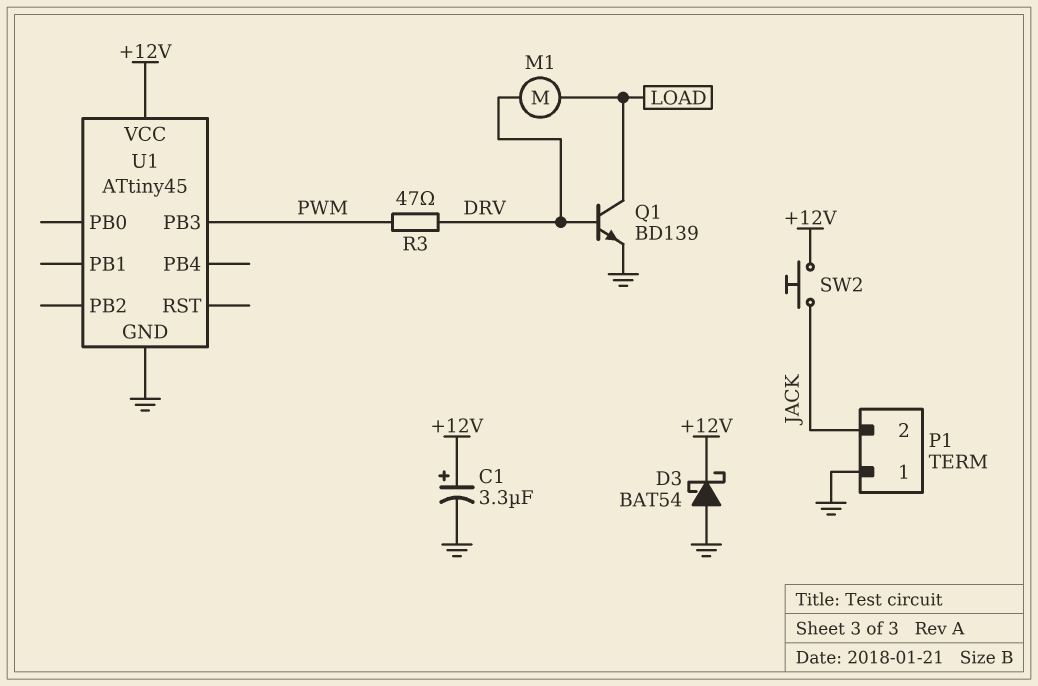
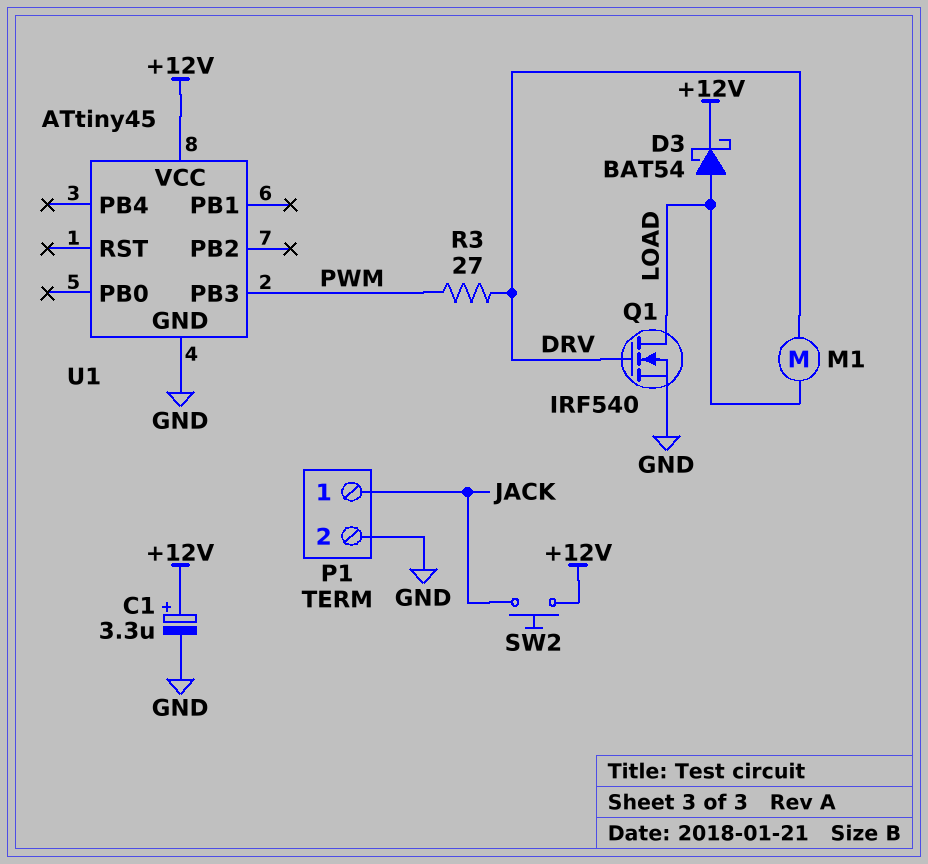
D3: schottky BAT54 (A GND, K +12V) -> schottky BAT54 (A LOAD, K +12V)
P1 pin 1: GND -> JACK
P1 pin 2: JACK -> GND
Q1: NPN BD139 (B DRV, C LOAD, E GND) -> NMOS IRF540 (G DRV, D LOAD, S GND)
R3: 47 (DRV, PWM) -> 27 (DRV, PWM)

